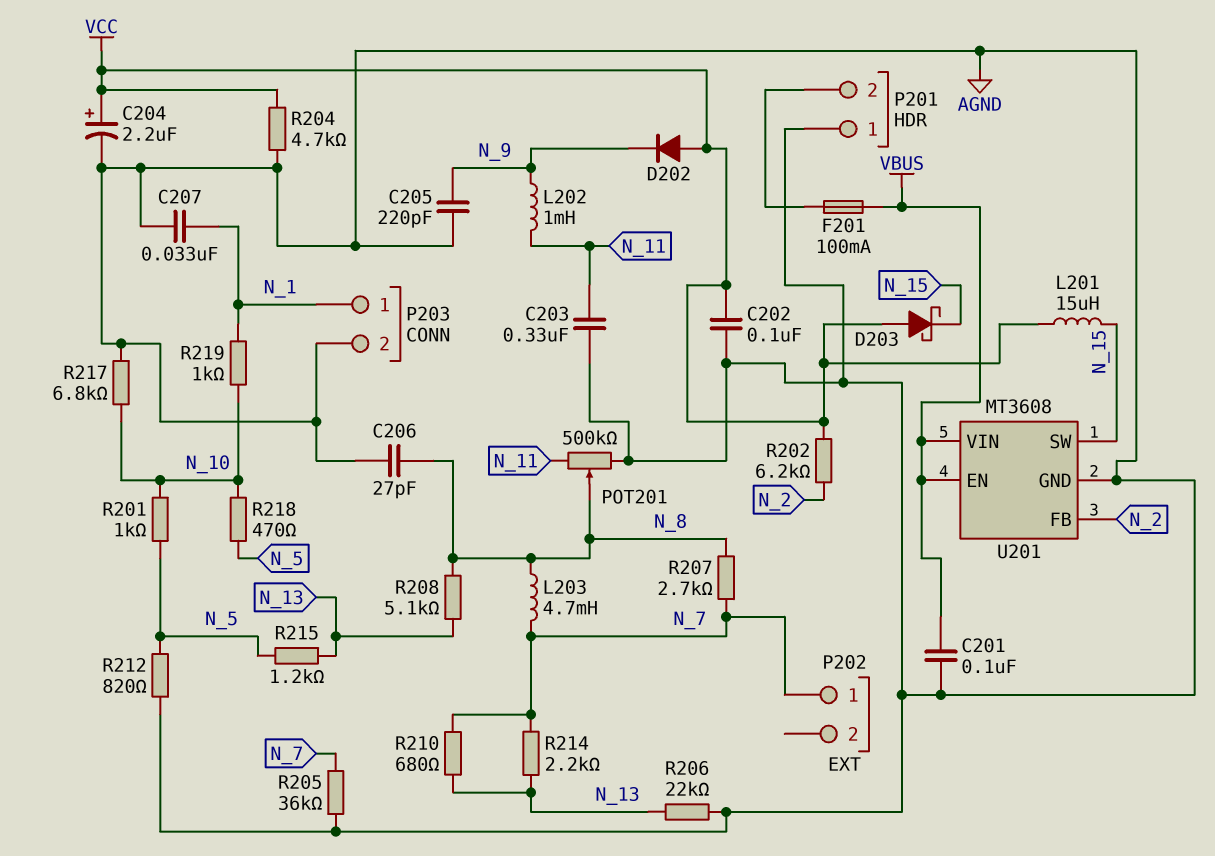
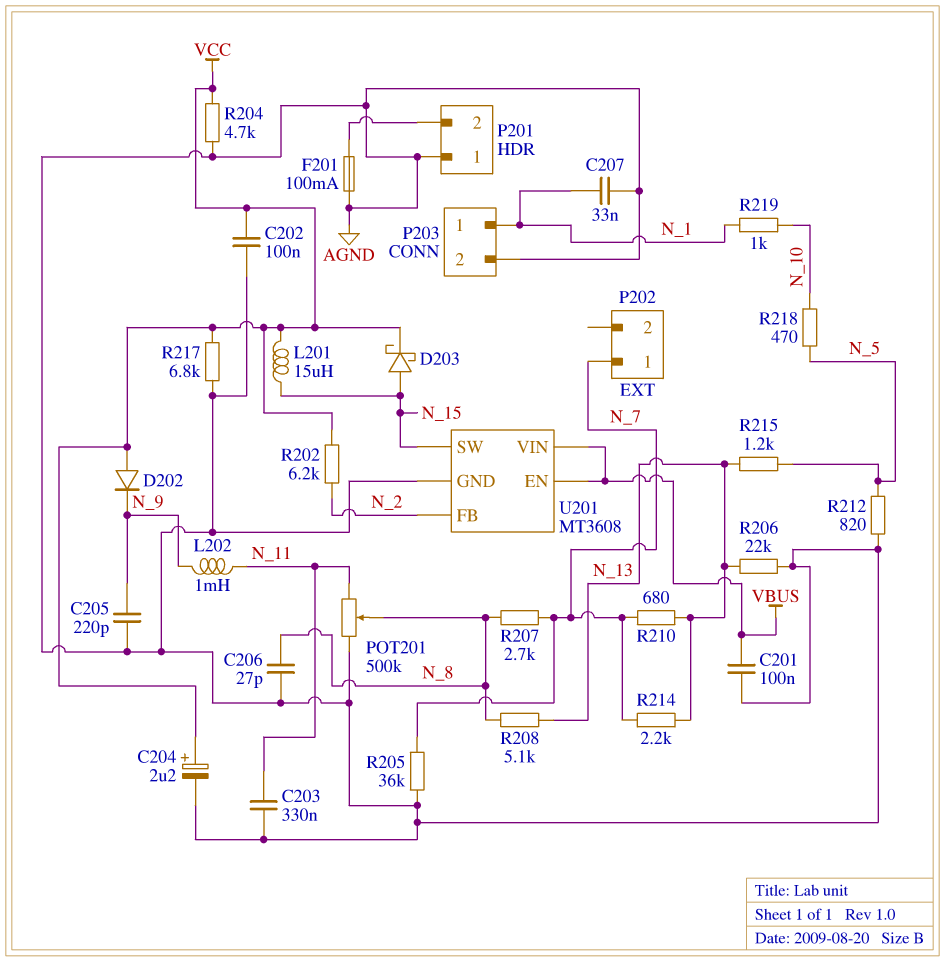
D203: schottky (A VCC, K N_15) -> schottky (A N_15, K VCC)
F201: 100mA (P201/2, VBUS) -> 100mA (AGND, P201/2)
L203: 4.7mH (N_7, N_8) -> none
R201: 1k (N_5, N_10) -> none
R217: 6.8k (AGND, N_10) -> 6.8k (AGND, VCC)

